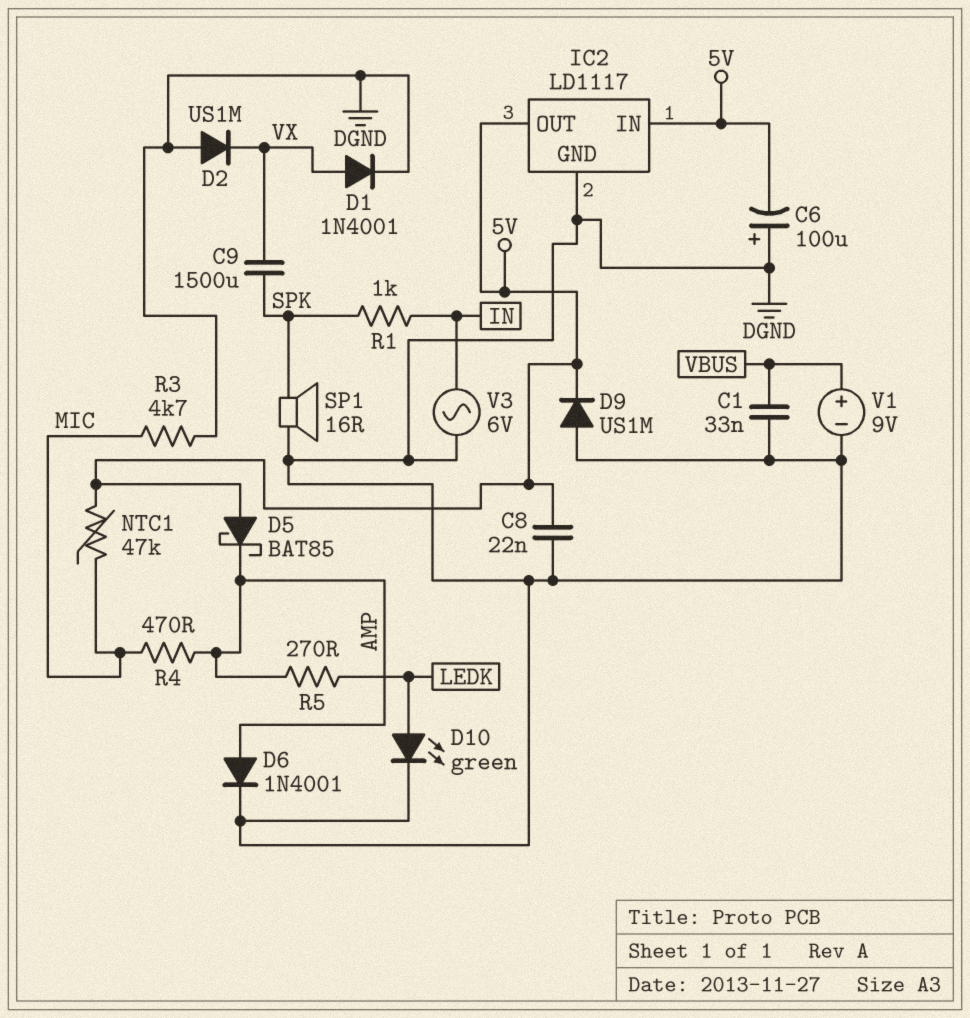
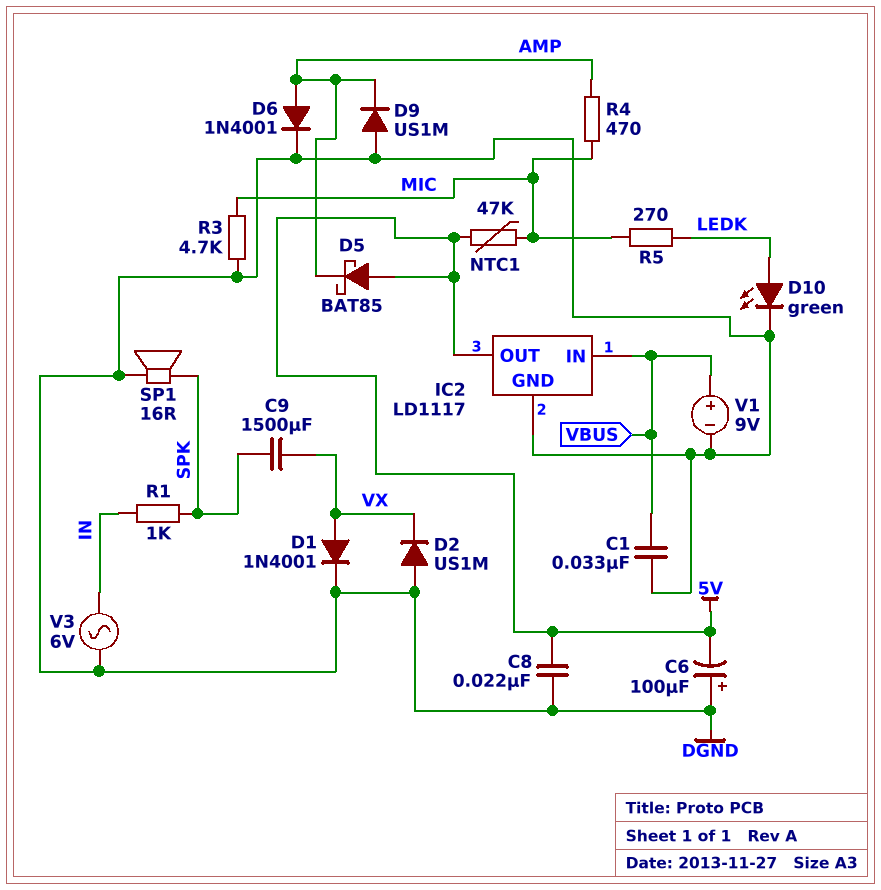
D9: diode US1M (A DGND, K 5V) -> diode US1M (A DGND, K AMP)
IC2 pin IN: 5V -> VBUS
R5: 270 (AMP, LEDK) -> 270 (LEDK, MIC)

